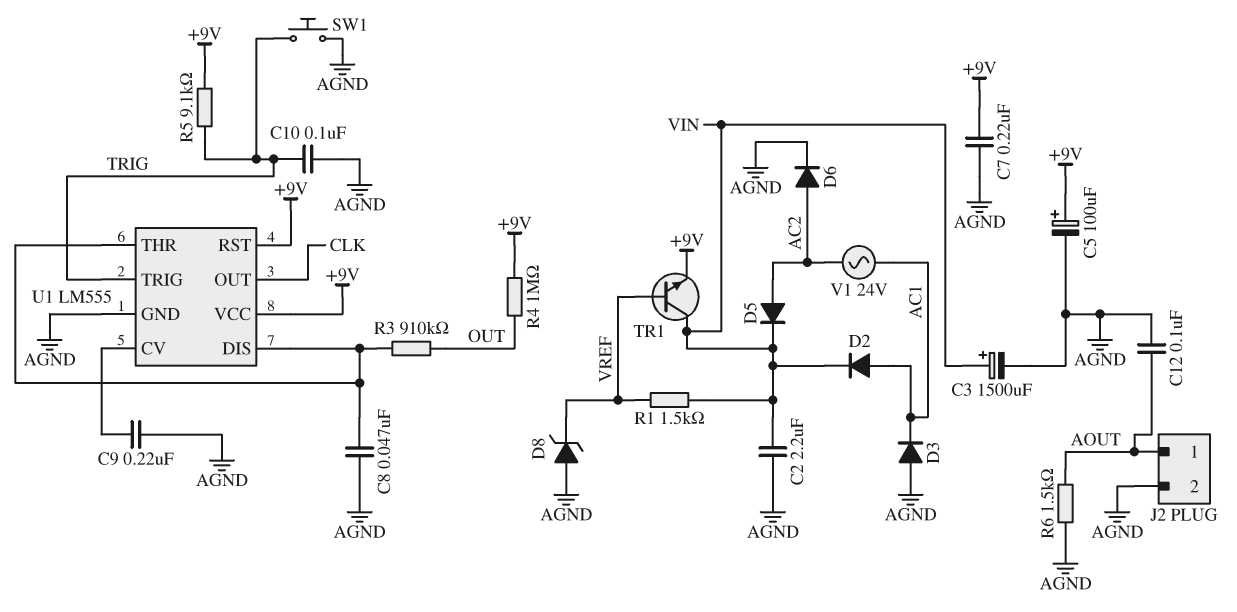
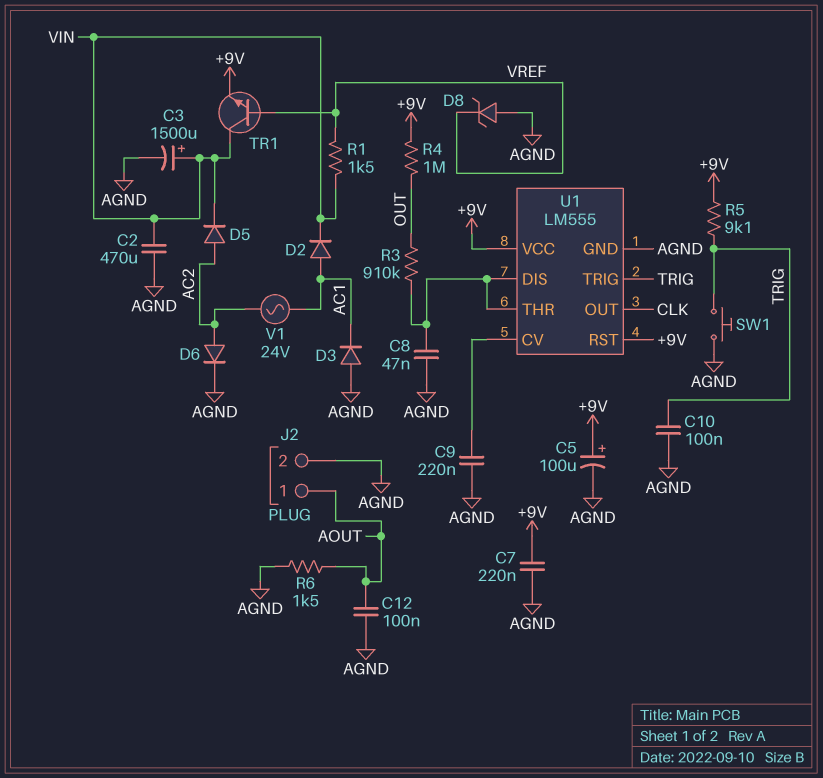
C2: 2.2uF (AGND, VIN) -> 470uF (AGND, VIN)

